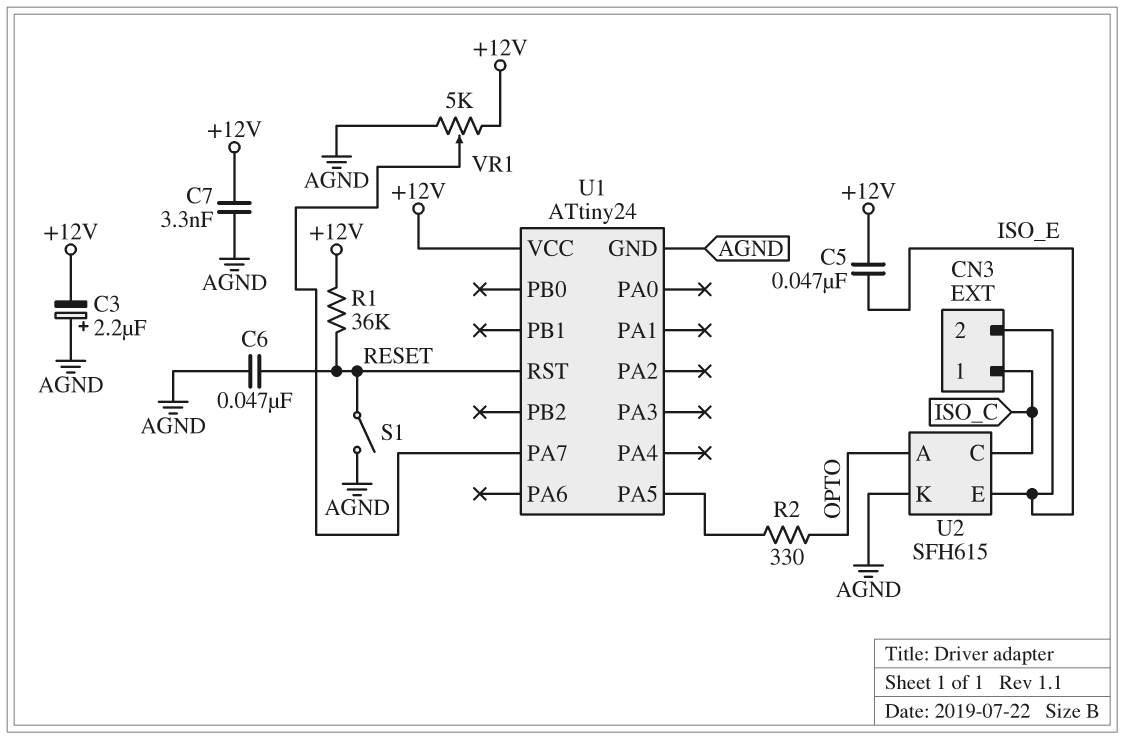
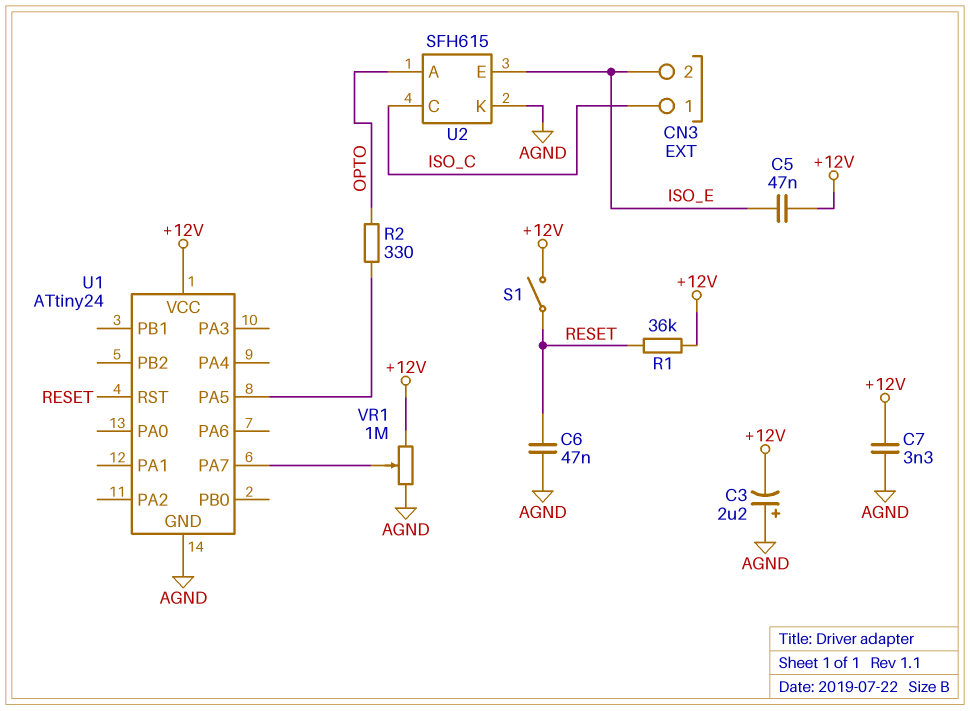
S1: switch (AGND, RESET) -> switch (+12V, RESET)
VR1: 5k (+12V, AGND, wiper U1/PA7) -> 1M (+12V, AGND, wiper U1/PA7)

